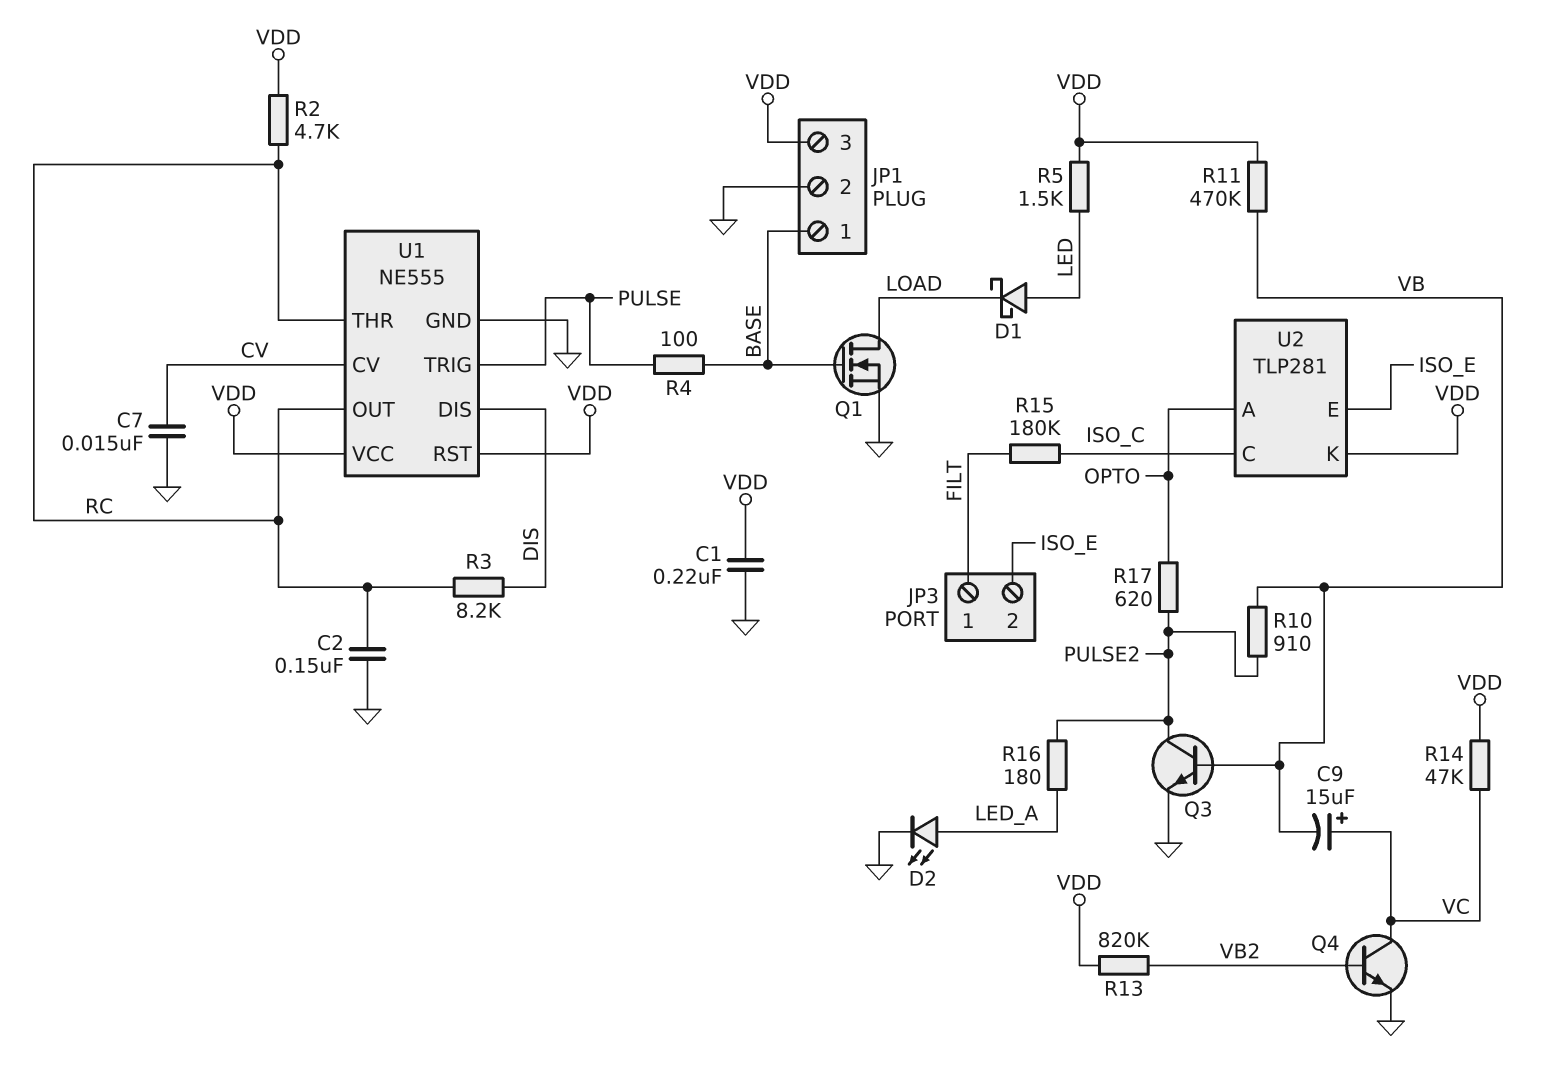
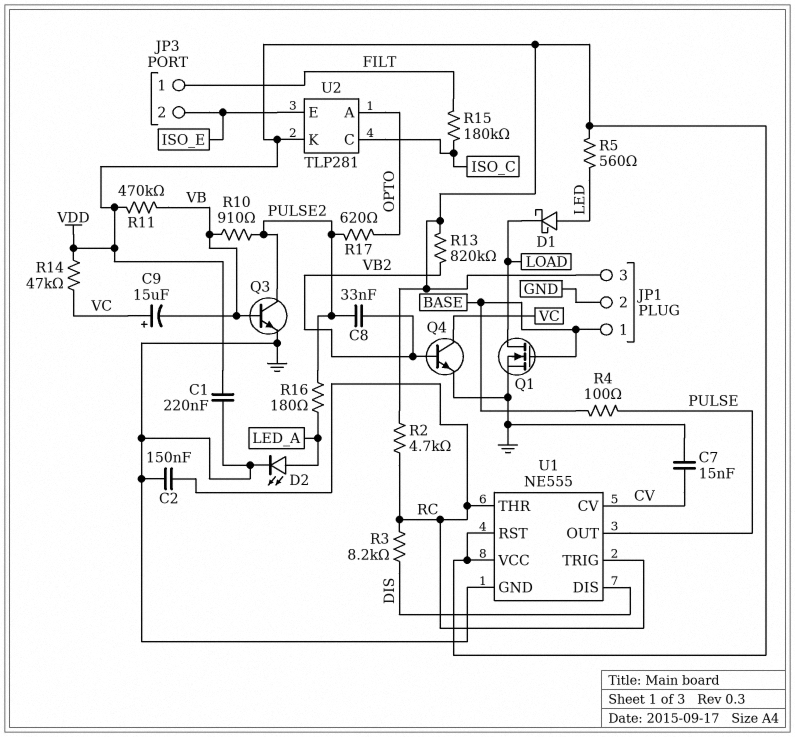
C8: none -> 33nF (PULSE2, VB2)
R5: 1.5k (LED, VDD) -> 560 (LED, VDD)
U1 pin OUT: RC -> PULSE
U1 pin TRIG: PULSE -> RC

